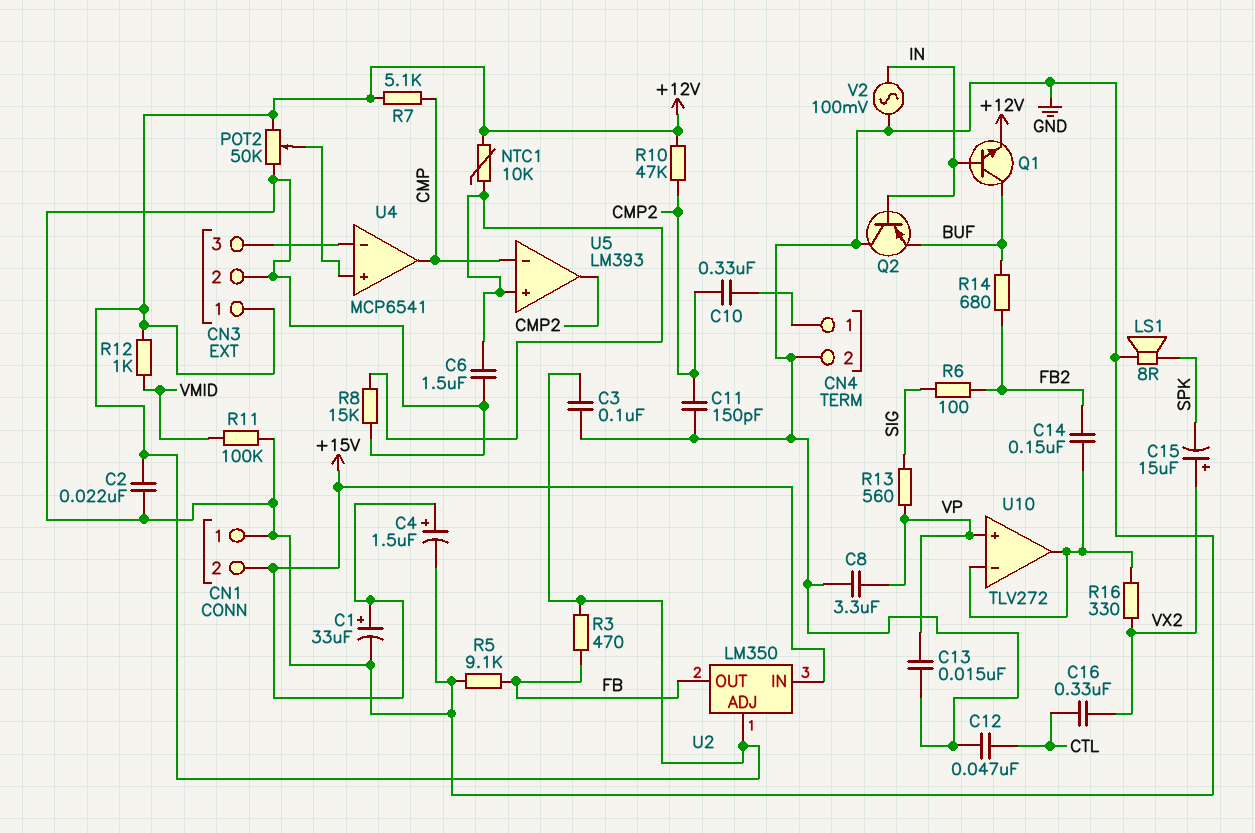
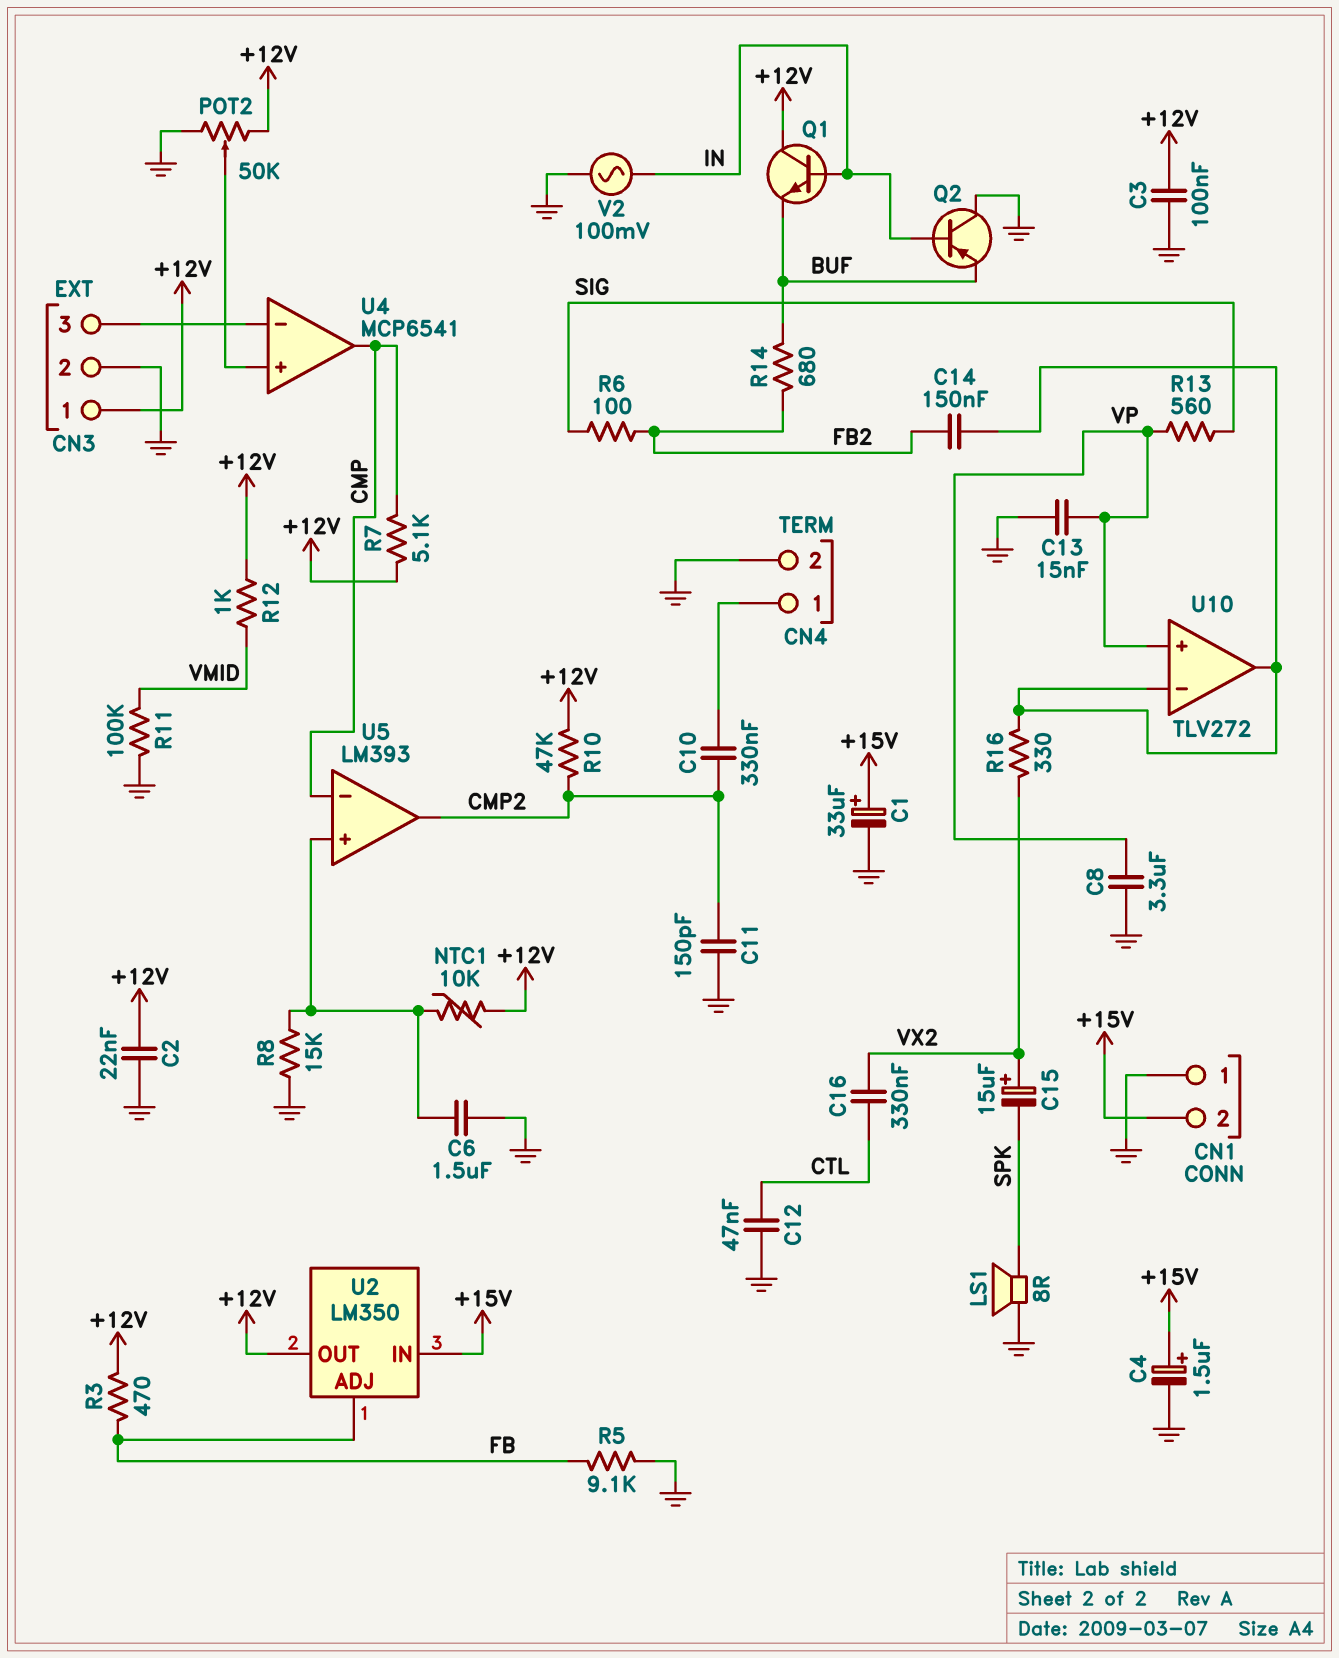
Q1: NPN (B IN, C BUF, E +12V) -> NPN (B IN, C +12V, E BUF)
U2 pin ADJ: +12V -> FB
U2 pin OUT: FB -> +12V

